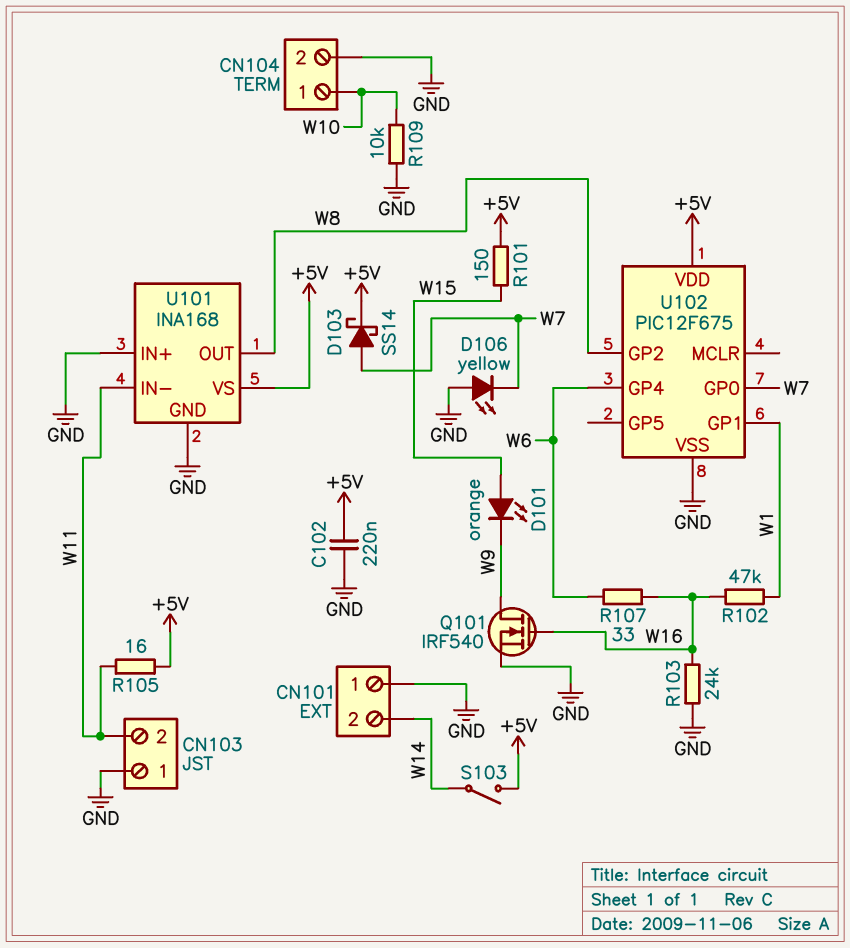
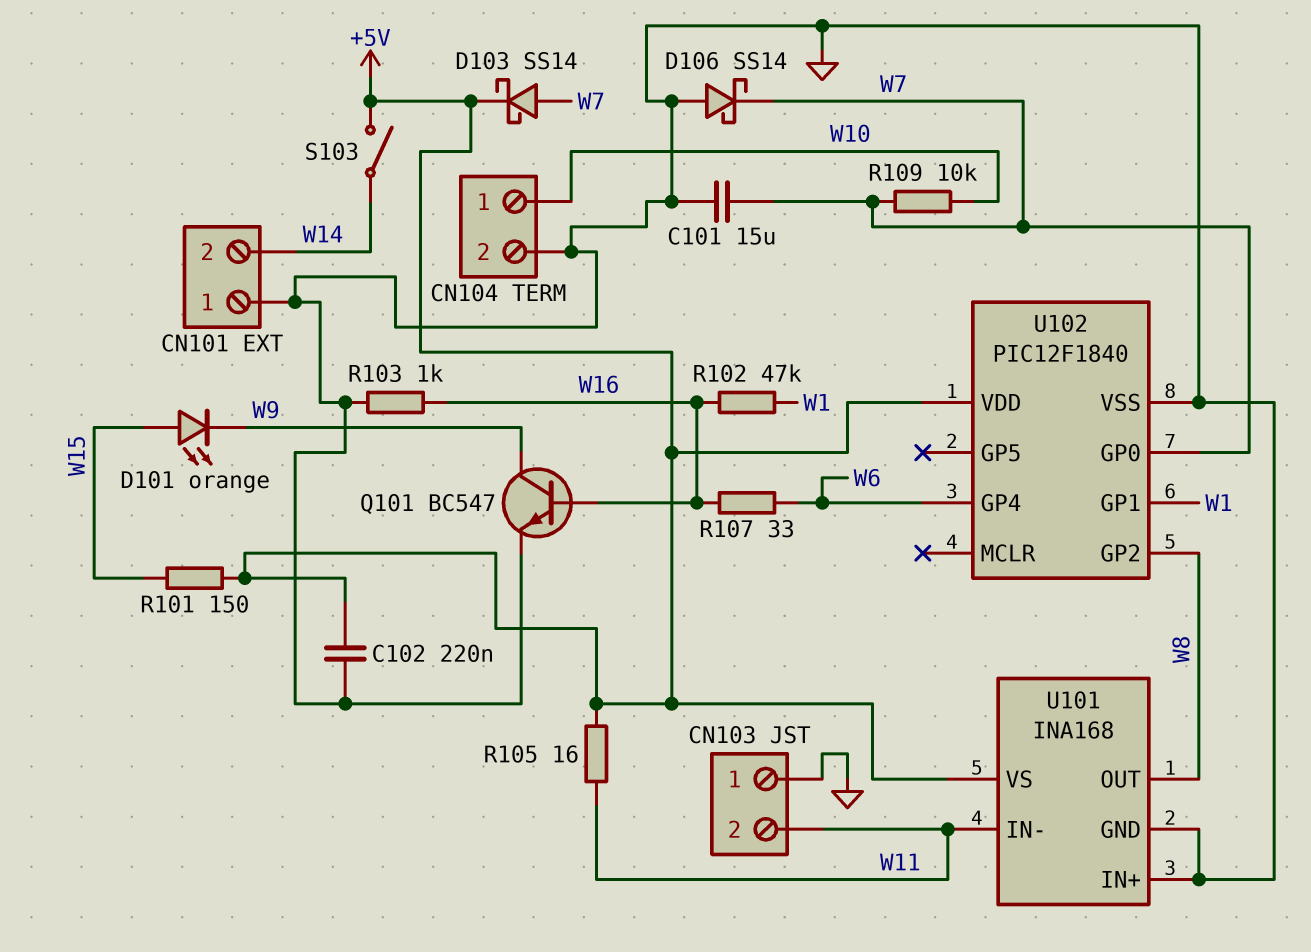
C101: none -> 15uF (GND, W7)
D106: LED yellow (A GND, K W7) -> schottky SS14 (A GND, K W7)
Q101: NMOS IRF540 (G W16, D W9, S GND) -> NPN BC547 (B W16, C W9, E GND)
R103: 24k (GND, W16) -> 1k (GND, W16)
R109: 10k (GND, W10) -> 10k (W7, W10)
U102: PIC12F675 -> PIC12F1840

